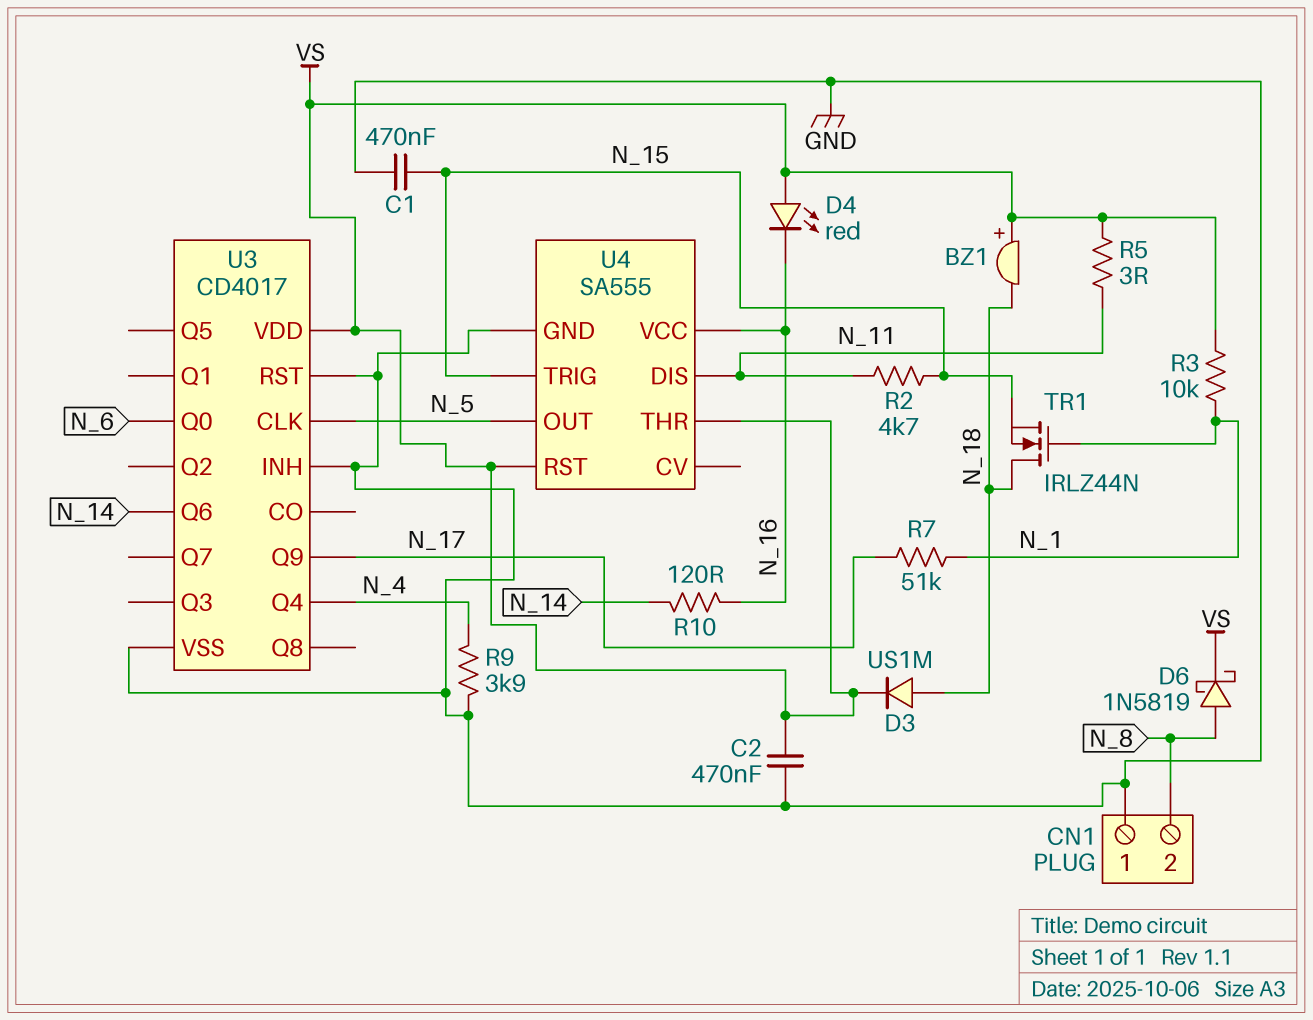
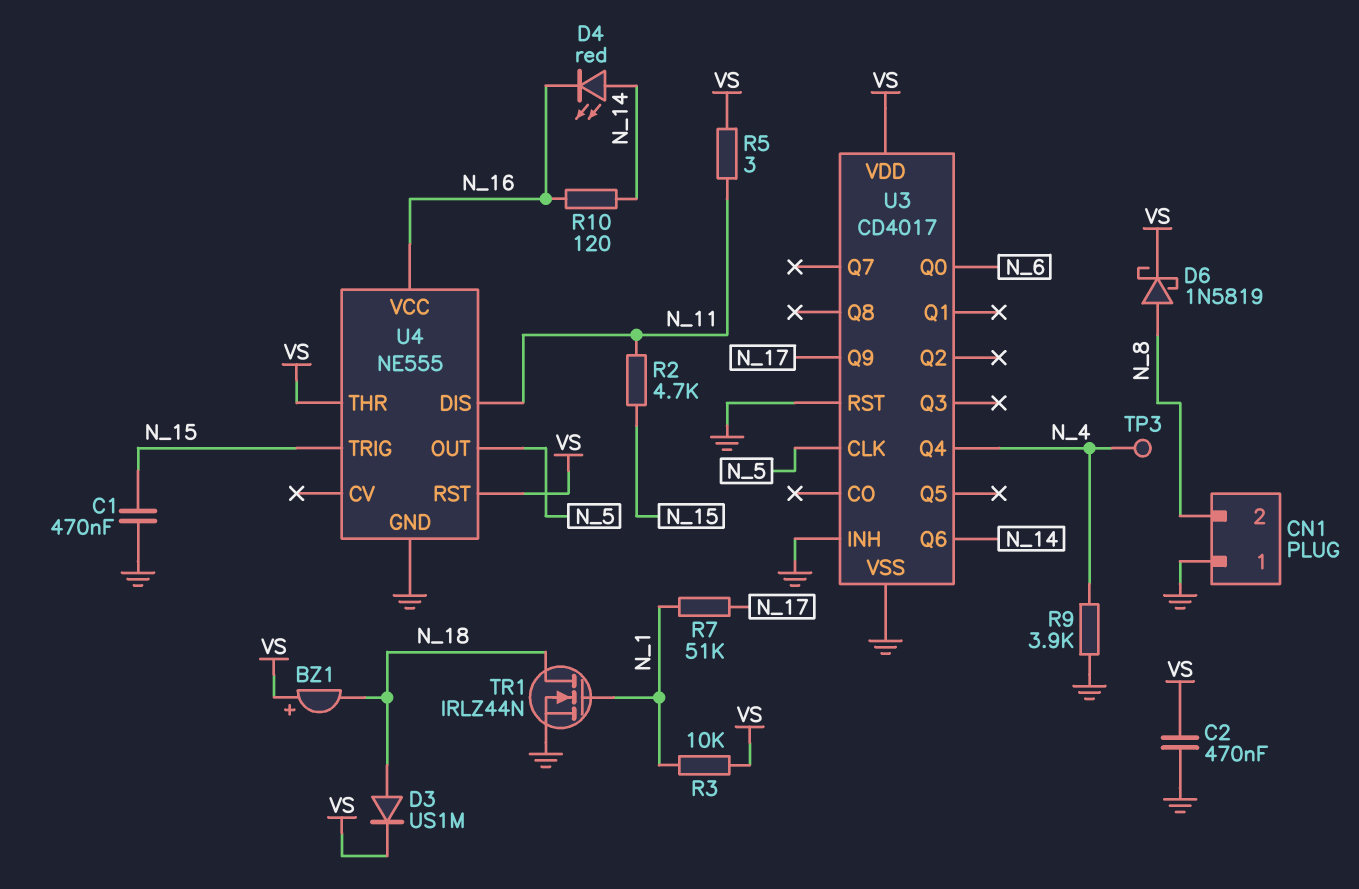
D4: LED red (A VS, K N_16) -> LED red (A N_14, K N_16)
TP3: none -> test point (N_4)
TR1: NMOS IRLZ44N (G N_1, D N_18, S N_15) -> NMOS IRLZ44N (G N_1, D N_18, S GND)
U4: SA555 -> NE555

